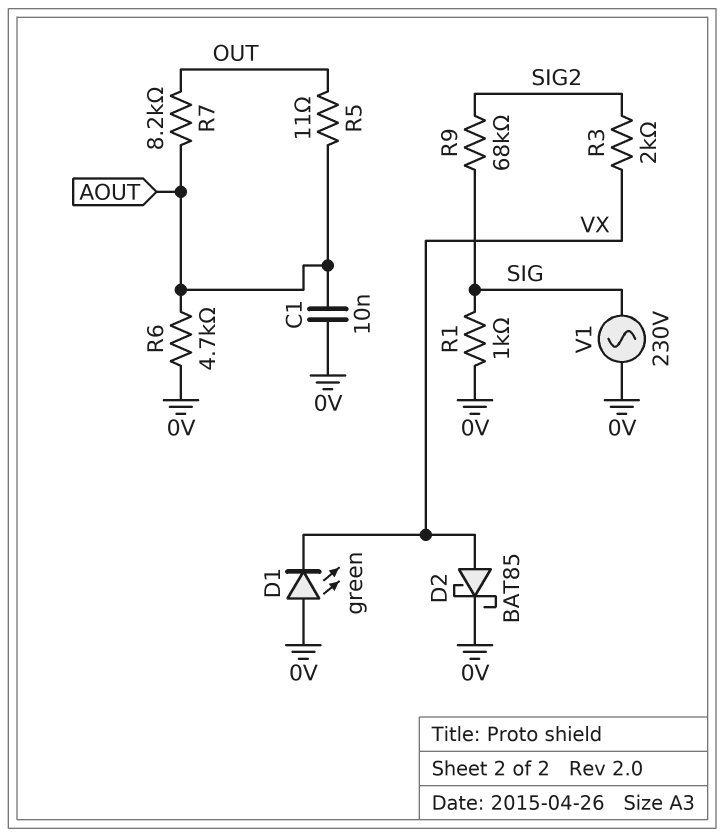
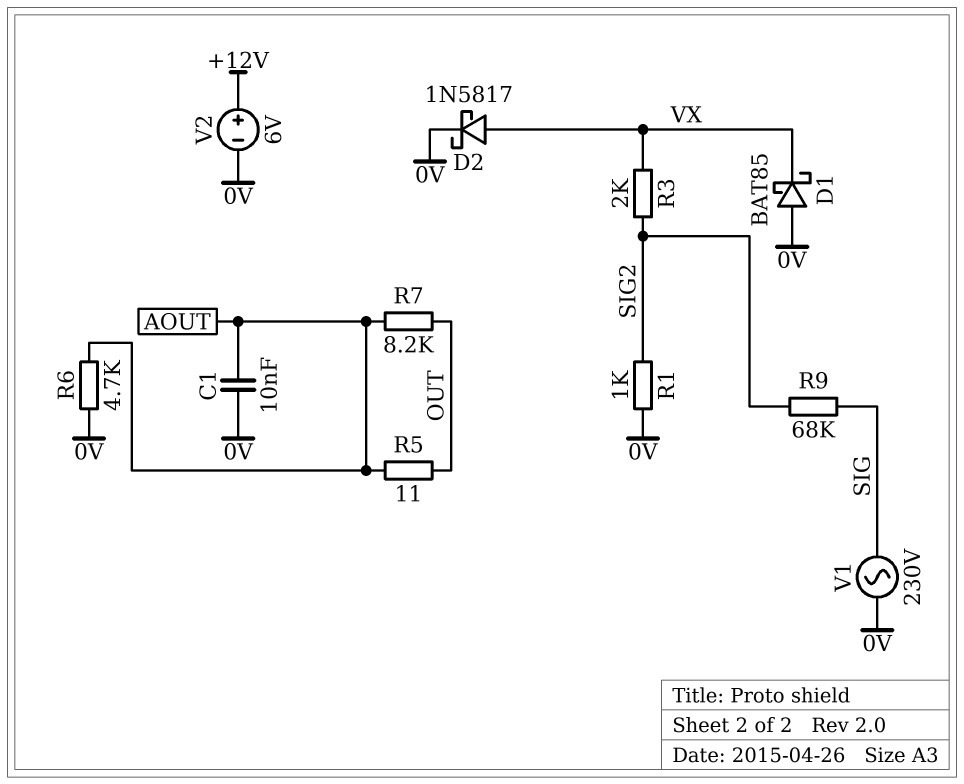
D1: LED green (A 0V, K VX) -> schottky BAT85 (A 0V, K VX)
D2: schottky BAT85 (A VX, K 0V) -> schottky 1N5817 (A VX, K 0V)
R1: 1k (0V, SIG) -> 1k (0V, SIG2)
V2: none -> 6V (plus +12V, minus 0V)

